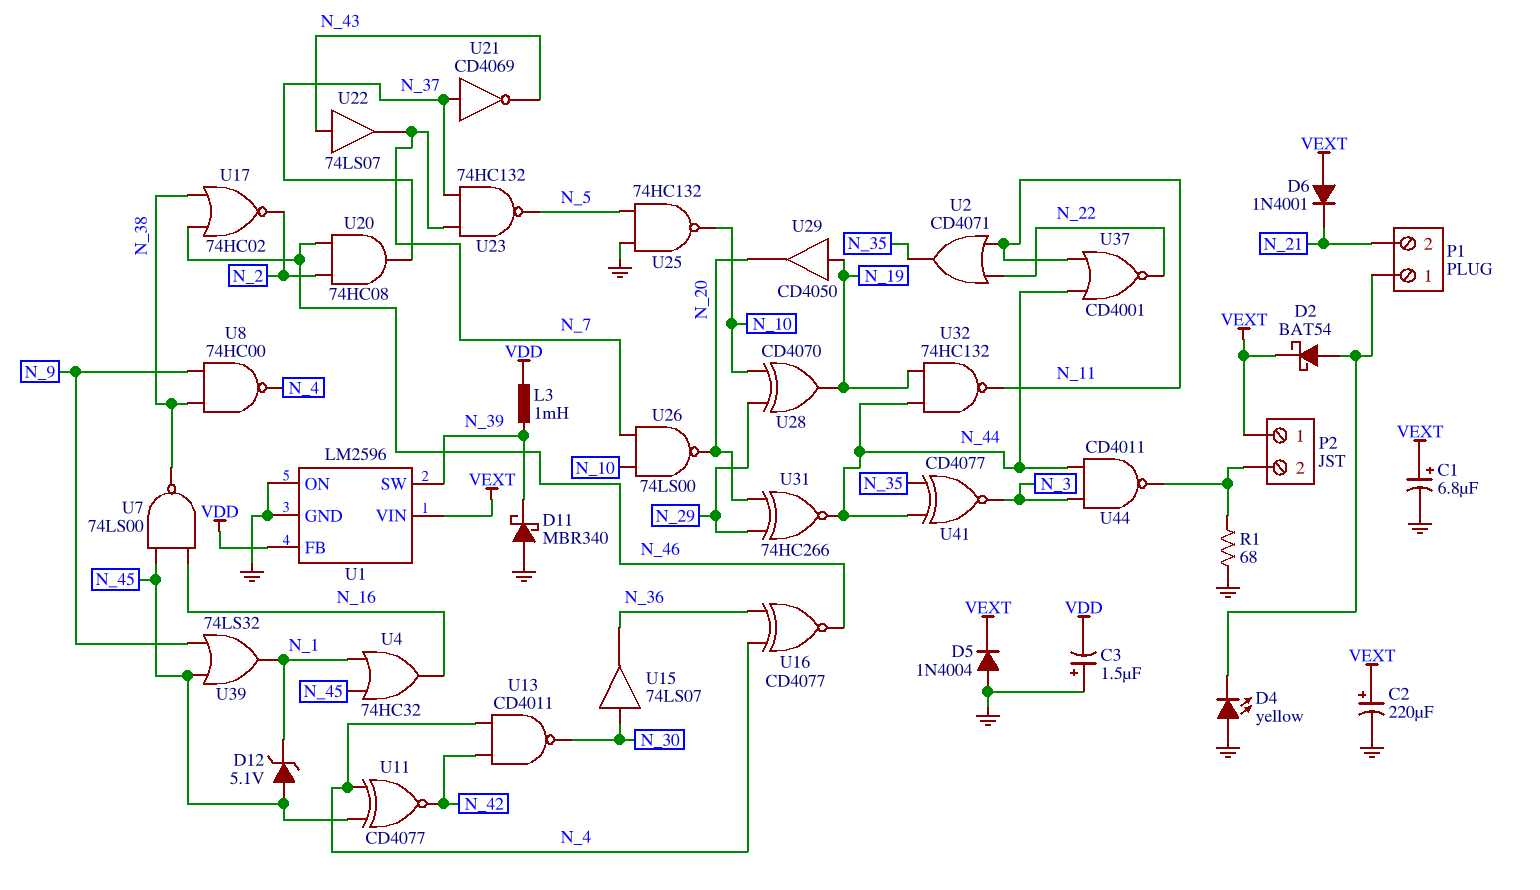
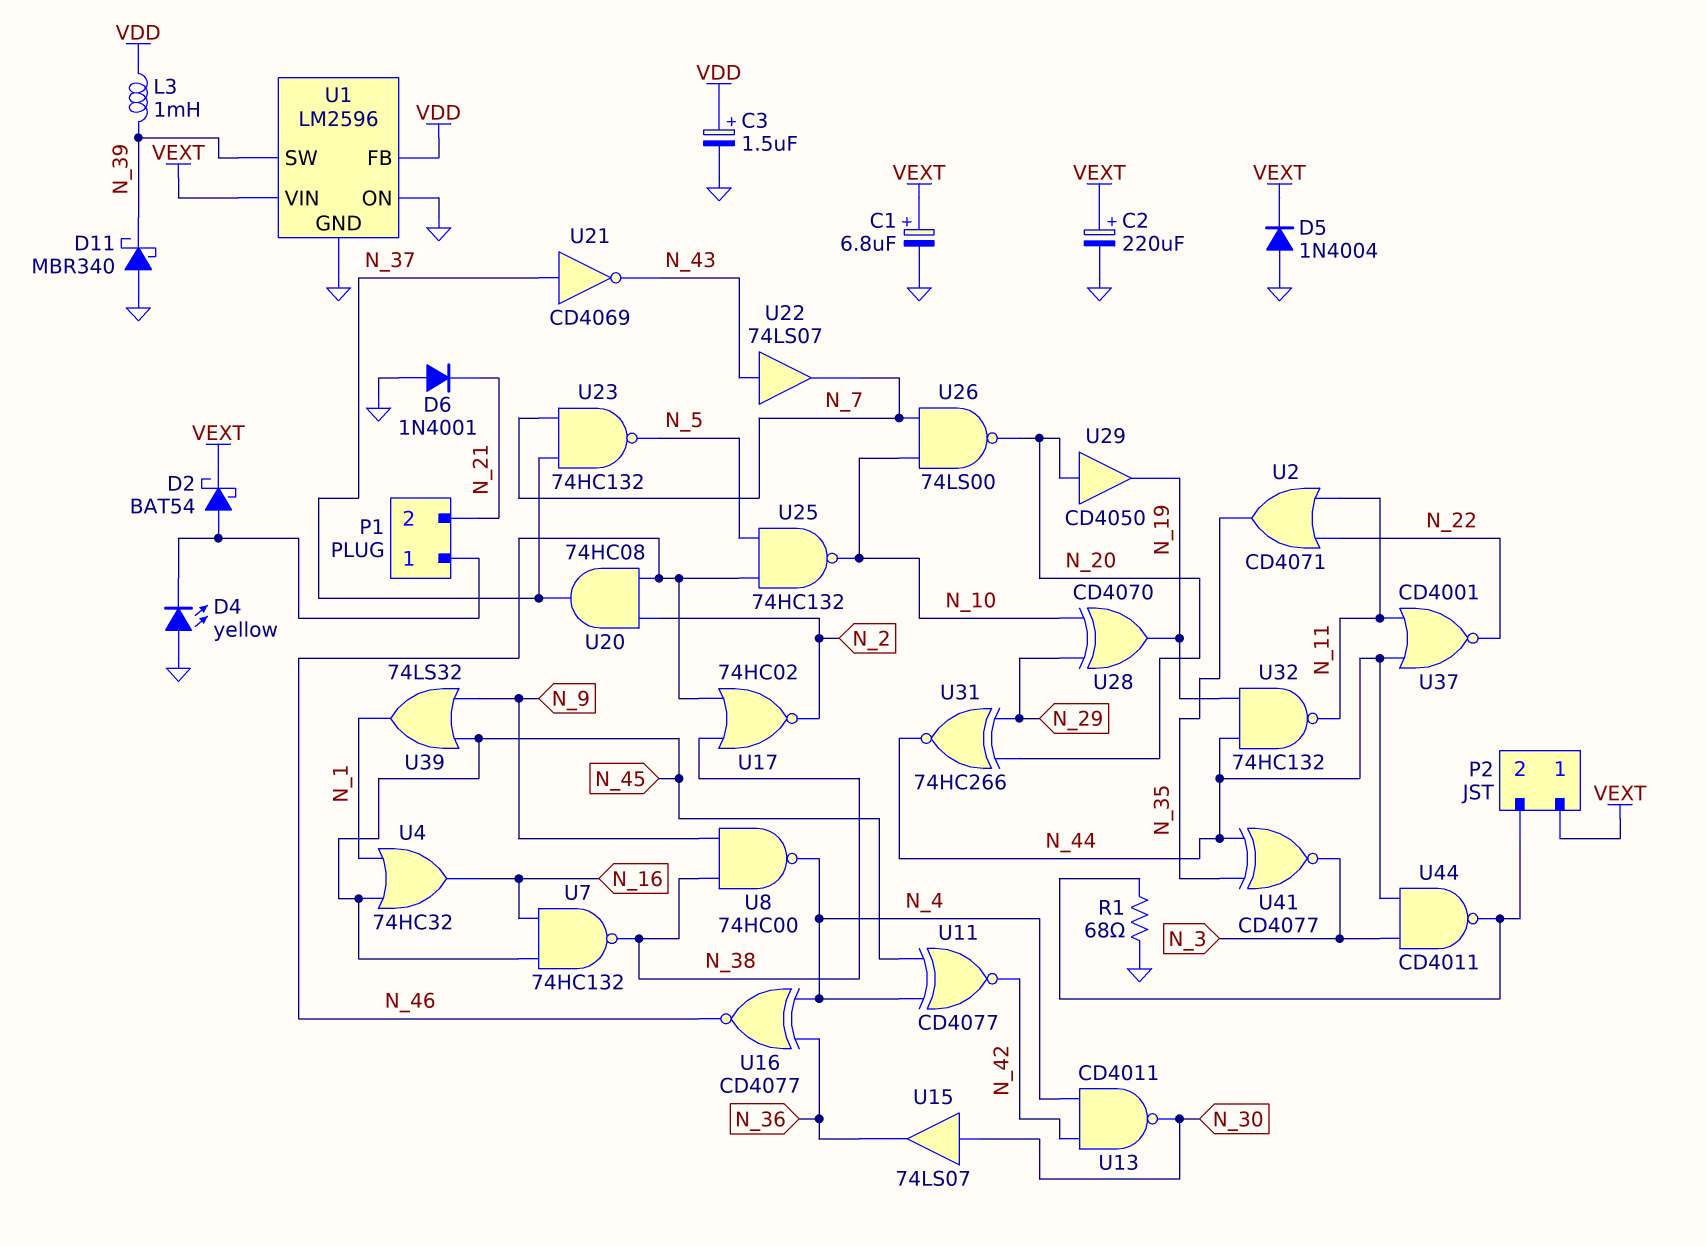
C3: 1.5uF (plus GND, minus VDD) -> 1.5uF (plus VDD, minus GND)
D6: diode 1N4001 (A VEXT, K N_21) -> diode 1N4001 (A GND, K N_21)
D12: zener 5.1V (A N_45, K N_1) -> none
U7: NAND 74LS00 (in N_16, in N_45, out N_38) -> NAND 74HC132 (in N_16, in N_45, out N_38)
U25: NAND 74HC132 (in GND, in N_5, out N_10) -> NAND 74HC132 (in N_5, in N_46, out N_10)
U29: buffer CD4050 (in N_19, out N_20) -> buffer CD4050 (in N_20, out N_19)

